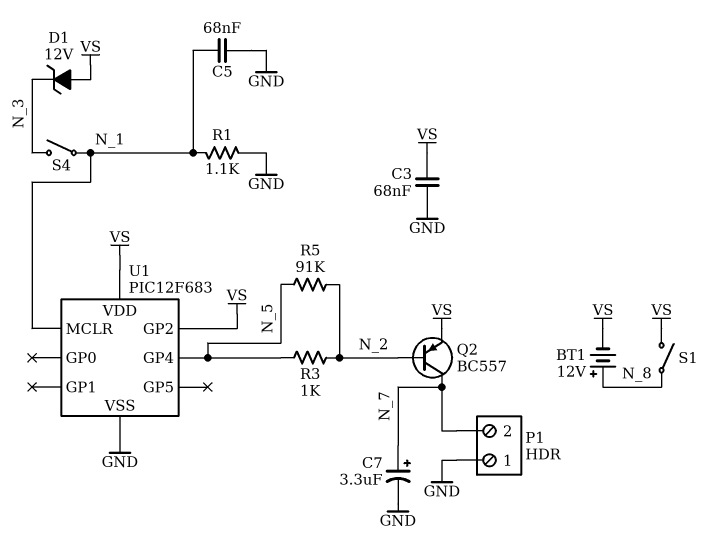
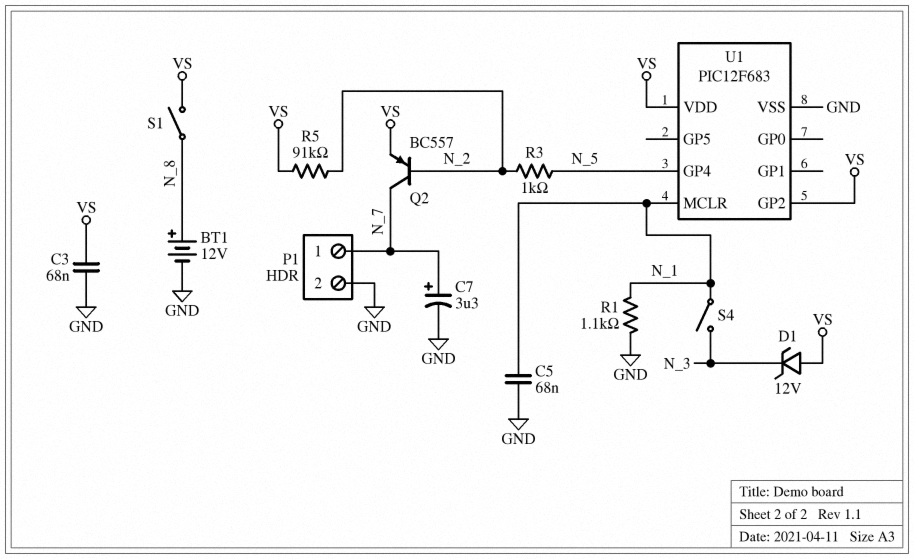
BT1: 12V (plus N_8, minus VS) -> 12V (plus N_8, minus GND)
P1 pin 1: GND -> N_7
P1 pin 2: N_7 -> GND
R5: 91k (N_2, N_5) -> 91k (N_2, VS)

